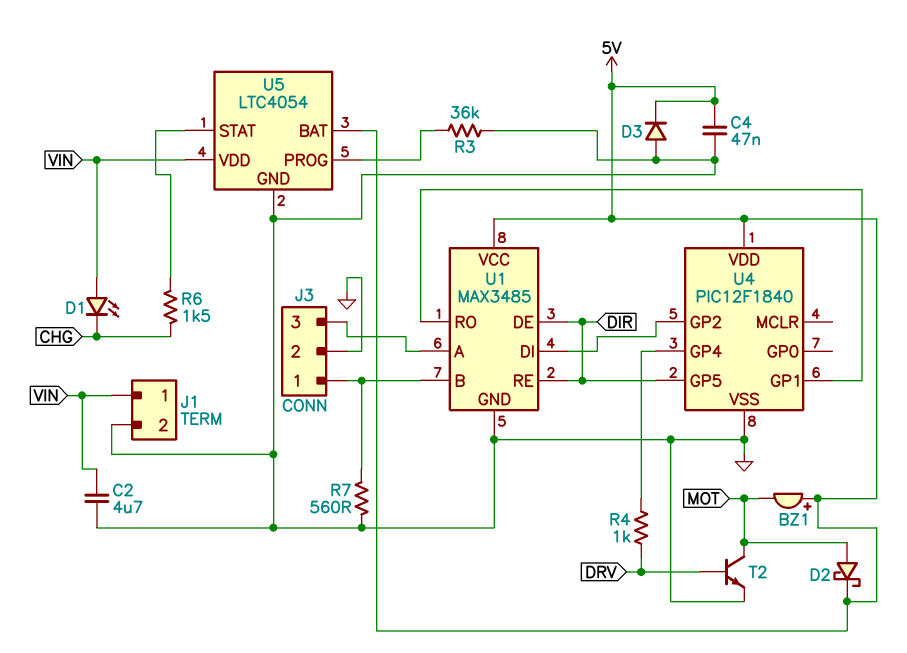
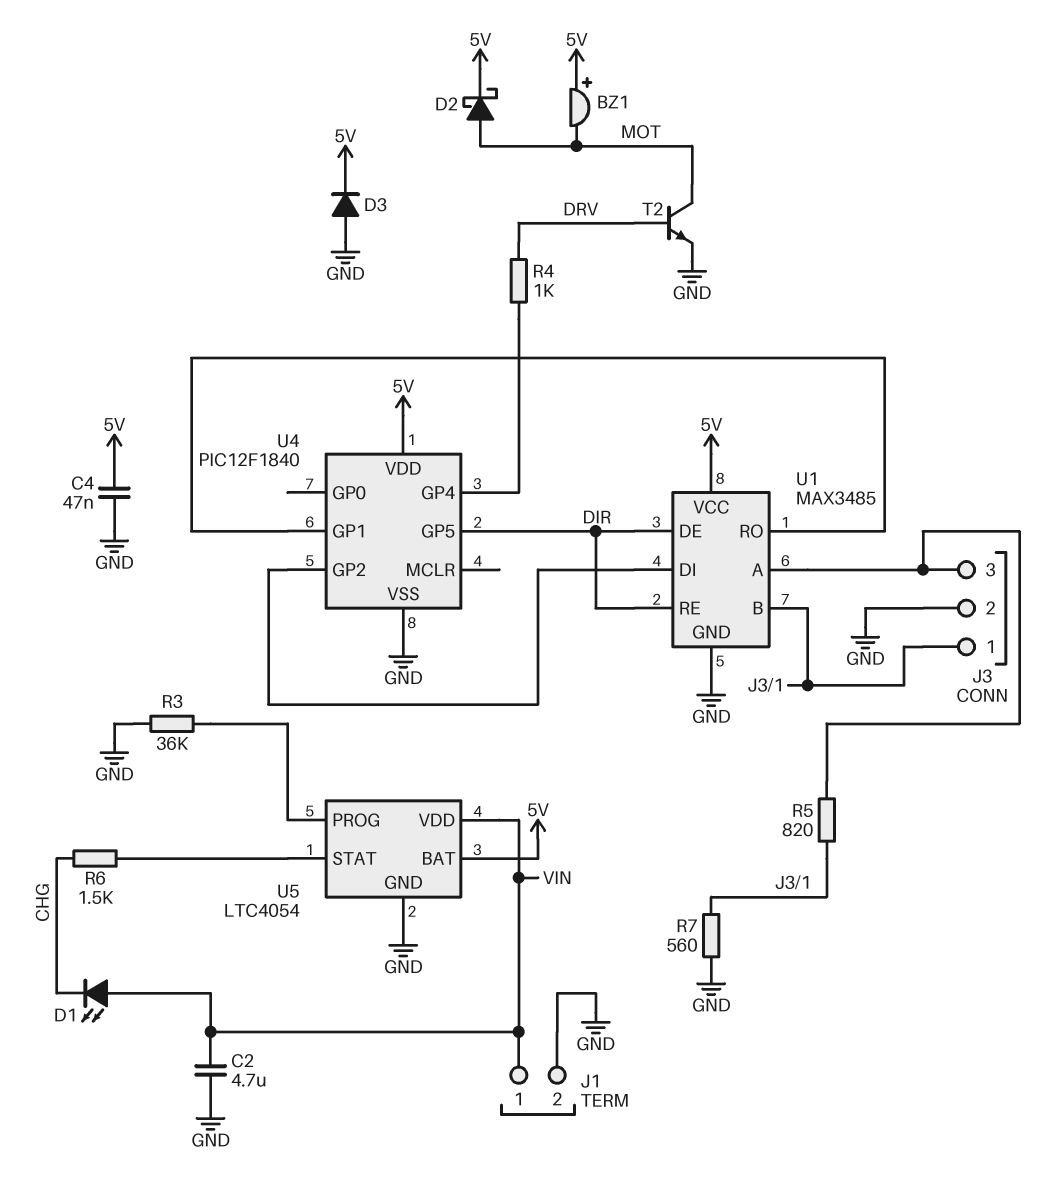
R5: none -> 820 (J3/1, J3/3)

